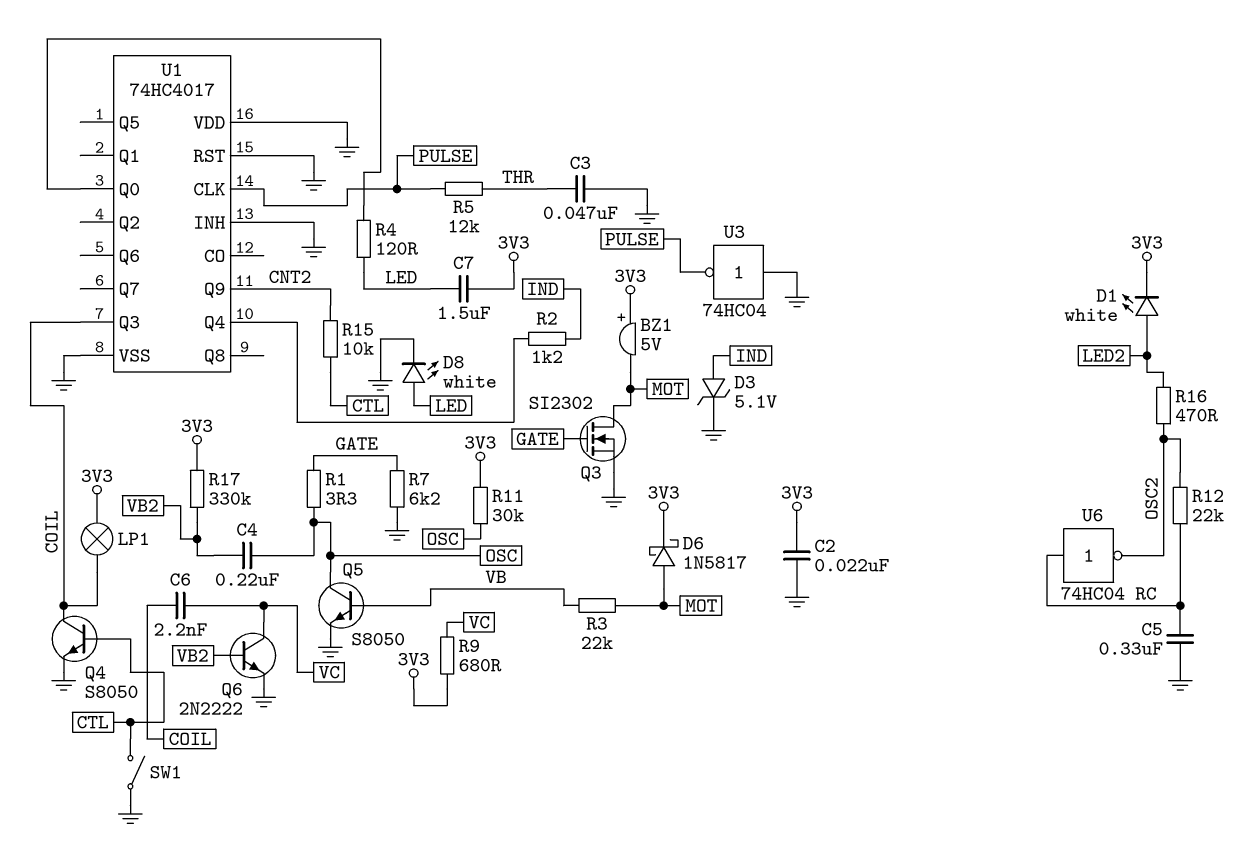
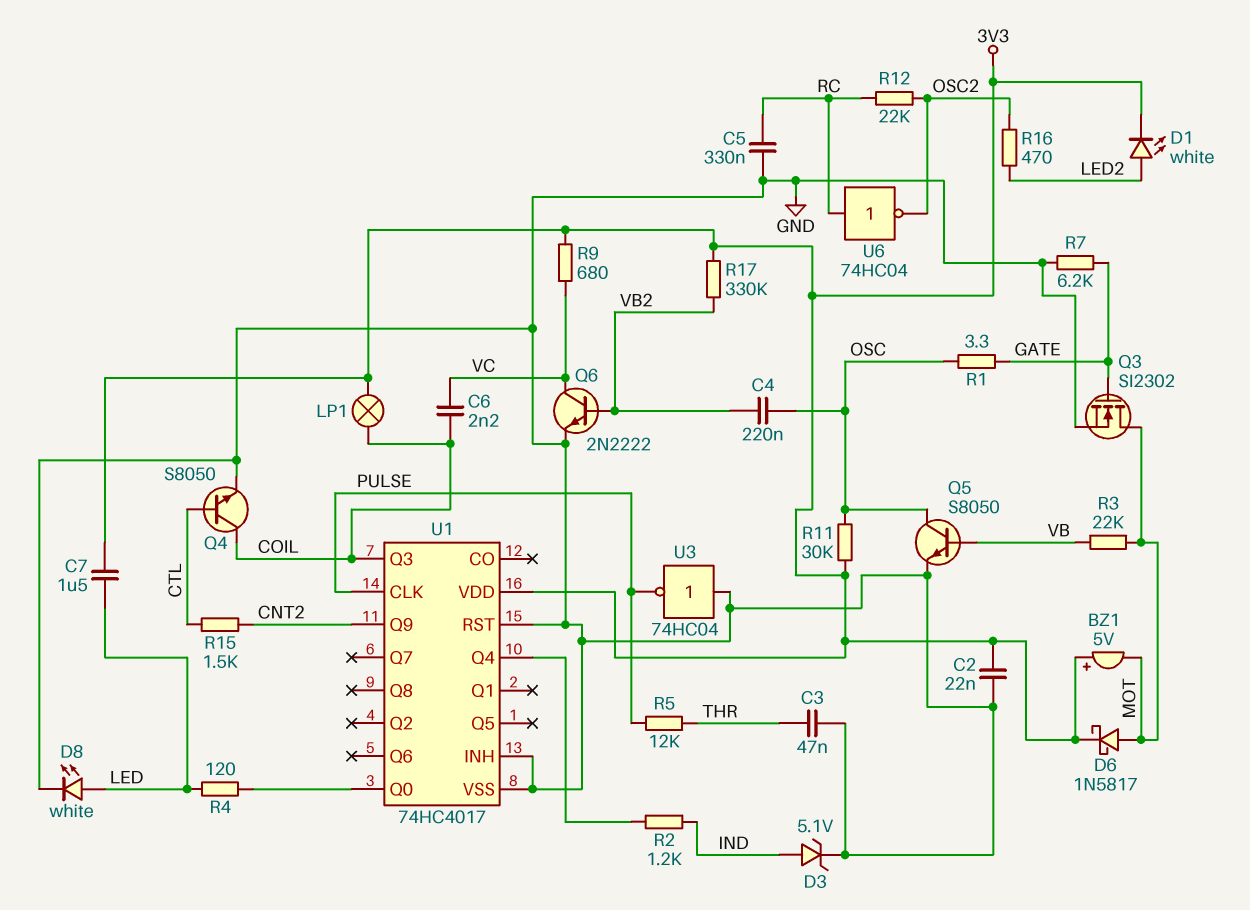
R15: 10k (CNT2, CTL) -> 1.5k (CNT2, CTL)
SW1: switch (CTL, GND) -> none
U1 pin VDD: GND -> 3V3

